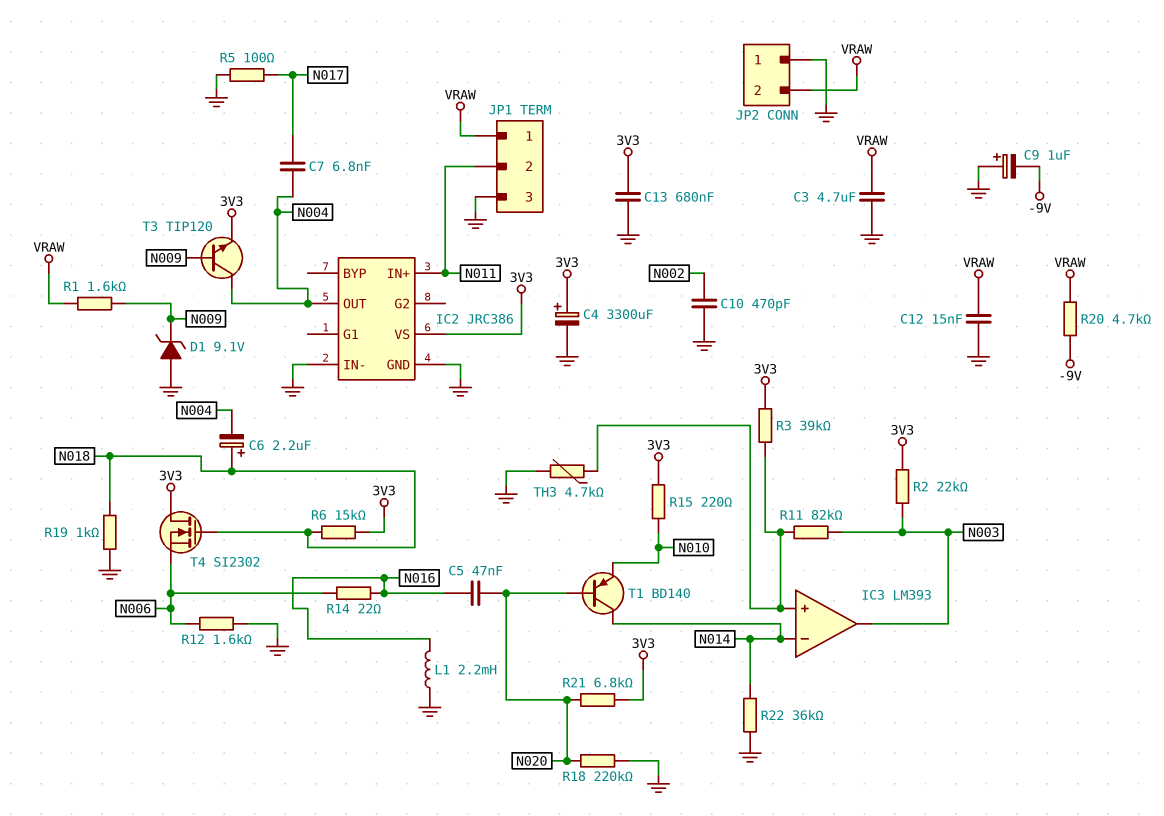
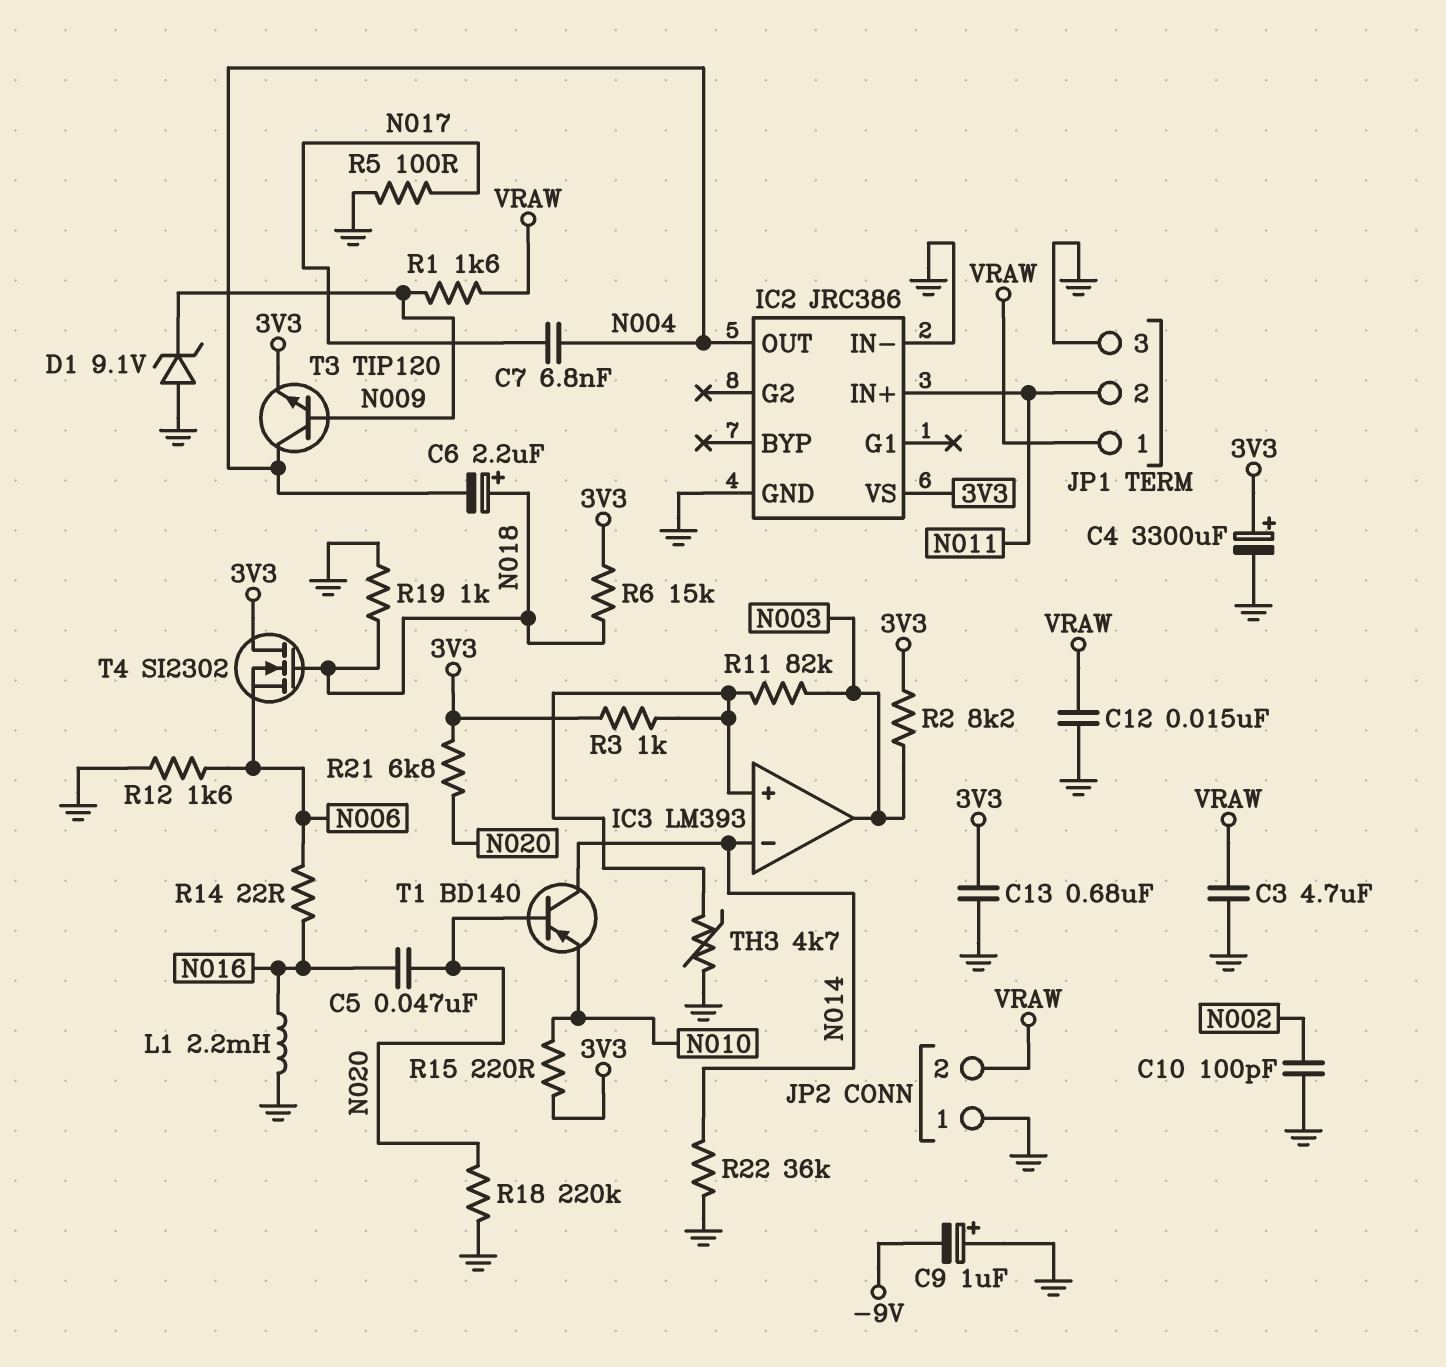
C10: 470pF (GND, N002) -> 100pF (GND, N002)
R2: 22k (3V3, N003) -> 8.2k (3V3, N003)
R3: 39k (3V3, IC3/in+) -> 1k (3V3, IC3/in+)
R20: 4.7k (-9V, VRAW) -> none

